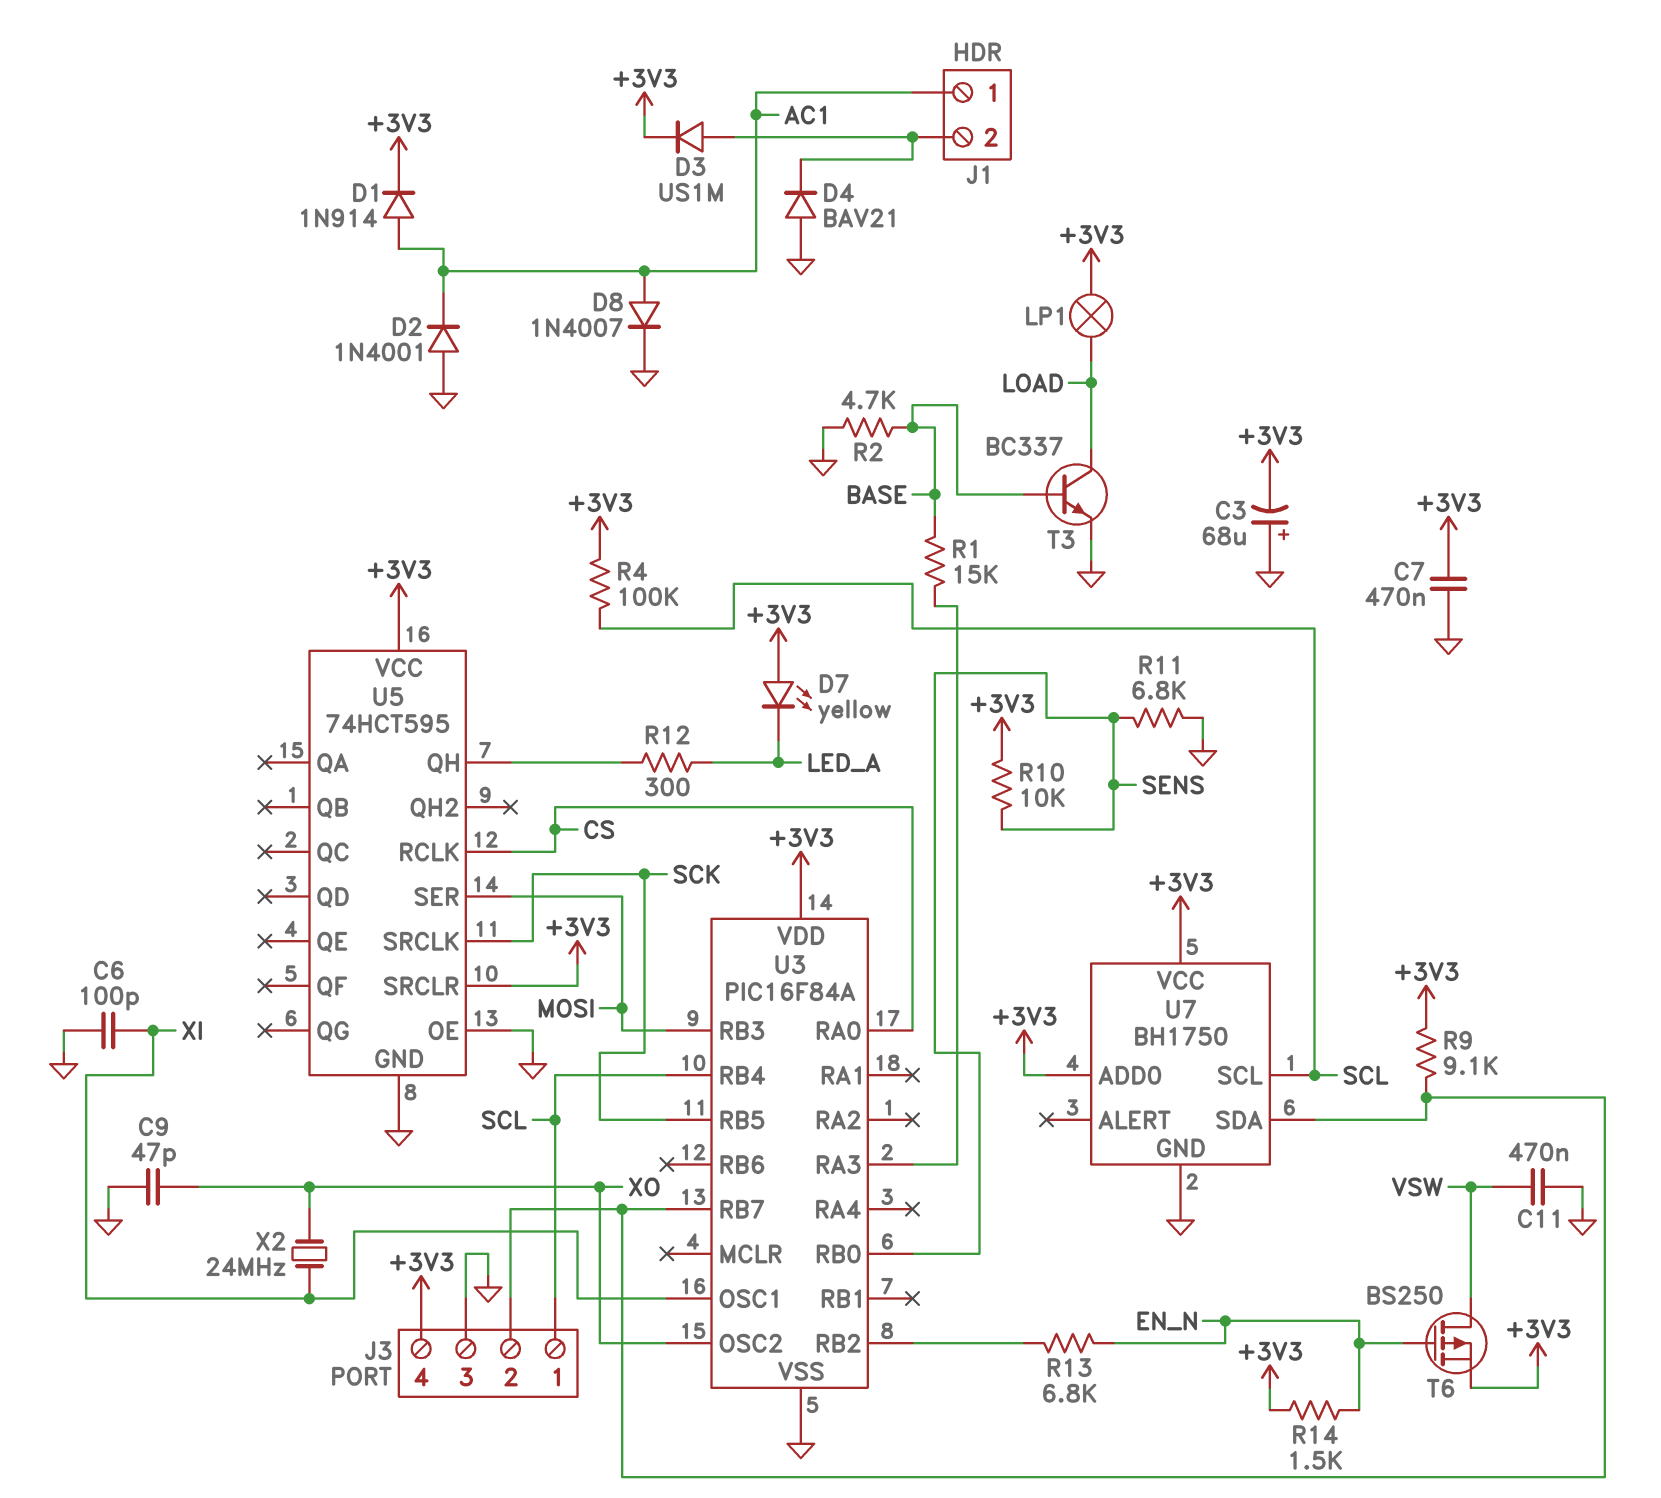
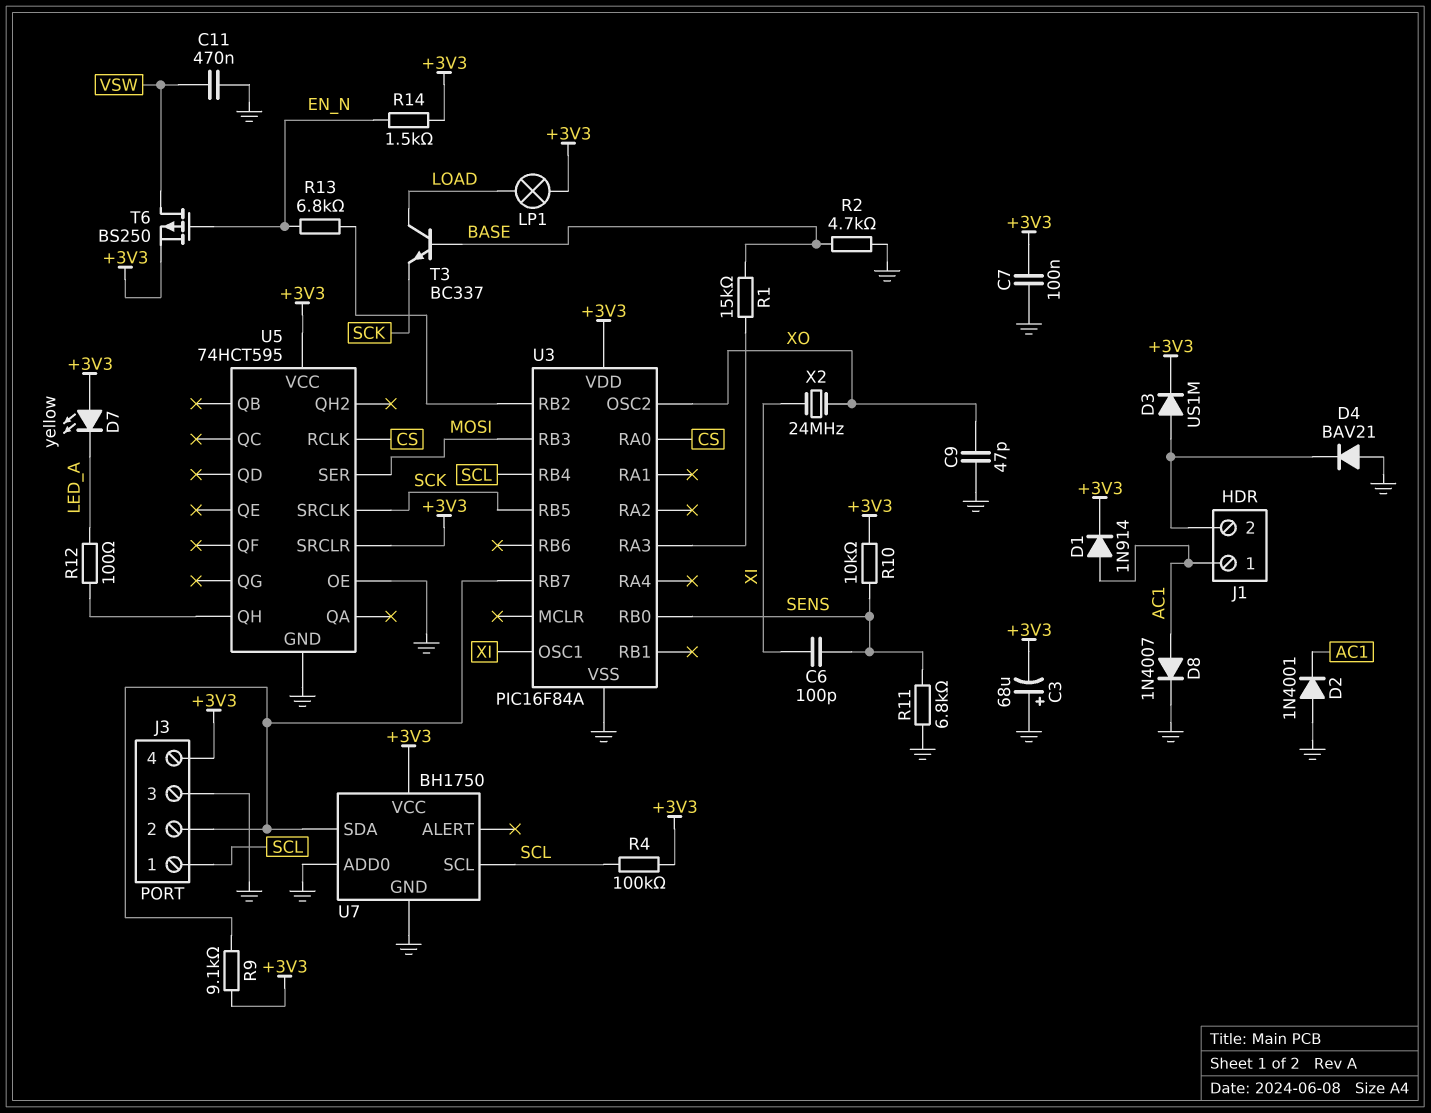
C6: 100pF (GND, XI) -> 100pF (SENS, XI)
C7: 470nF (+3V3, GND) -> 100nF (+3V3, GND)
R12: 300 (LED_A, U5/QH) -> 100 (LED_A, U5/QH)
T3: NPN BC337 (B BASE, C LOAD, E GND) -> NPN BC337 (B BASE, C LOAD, E SCK)
U7 pin ADD0: +3V3 -> GND

